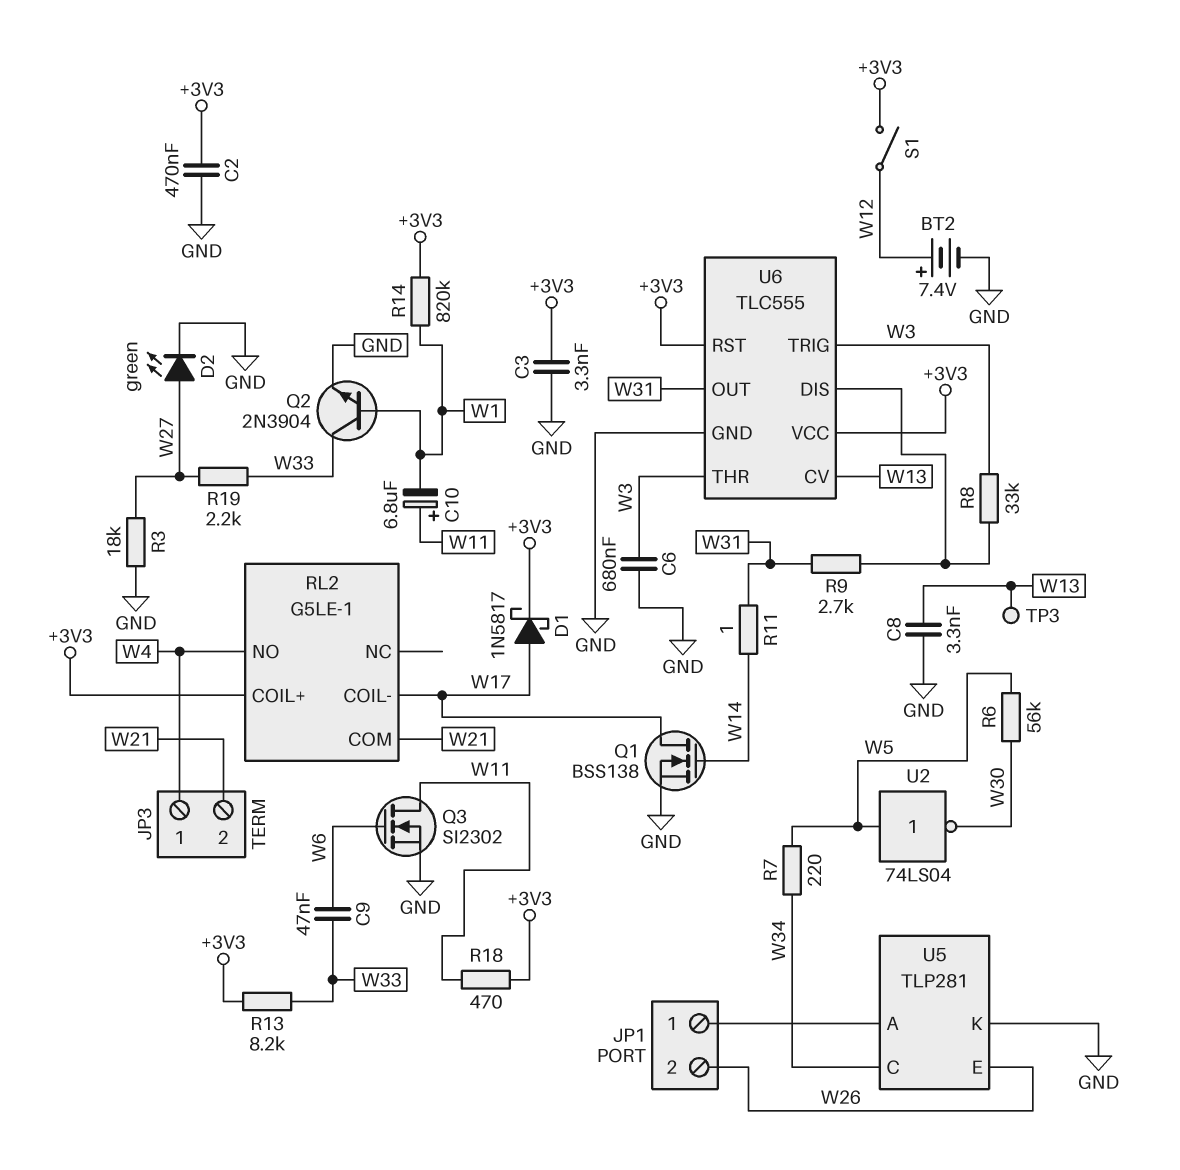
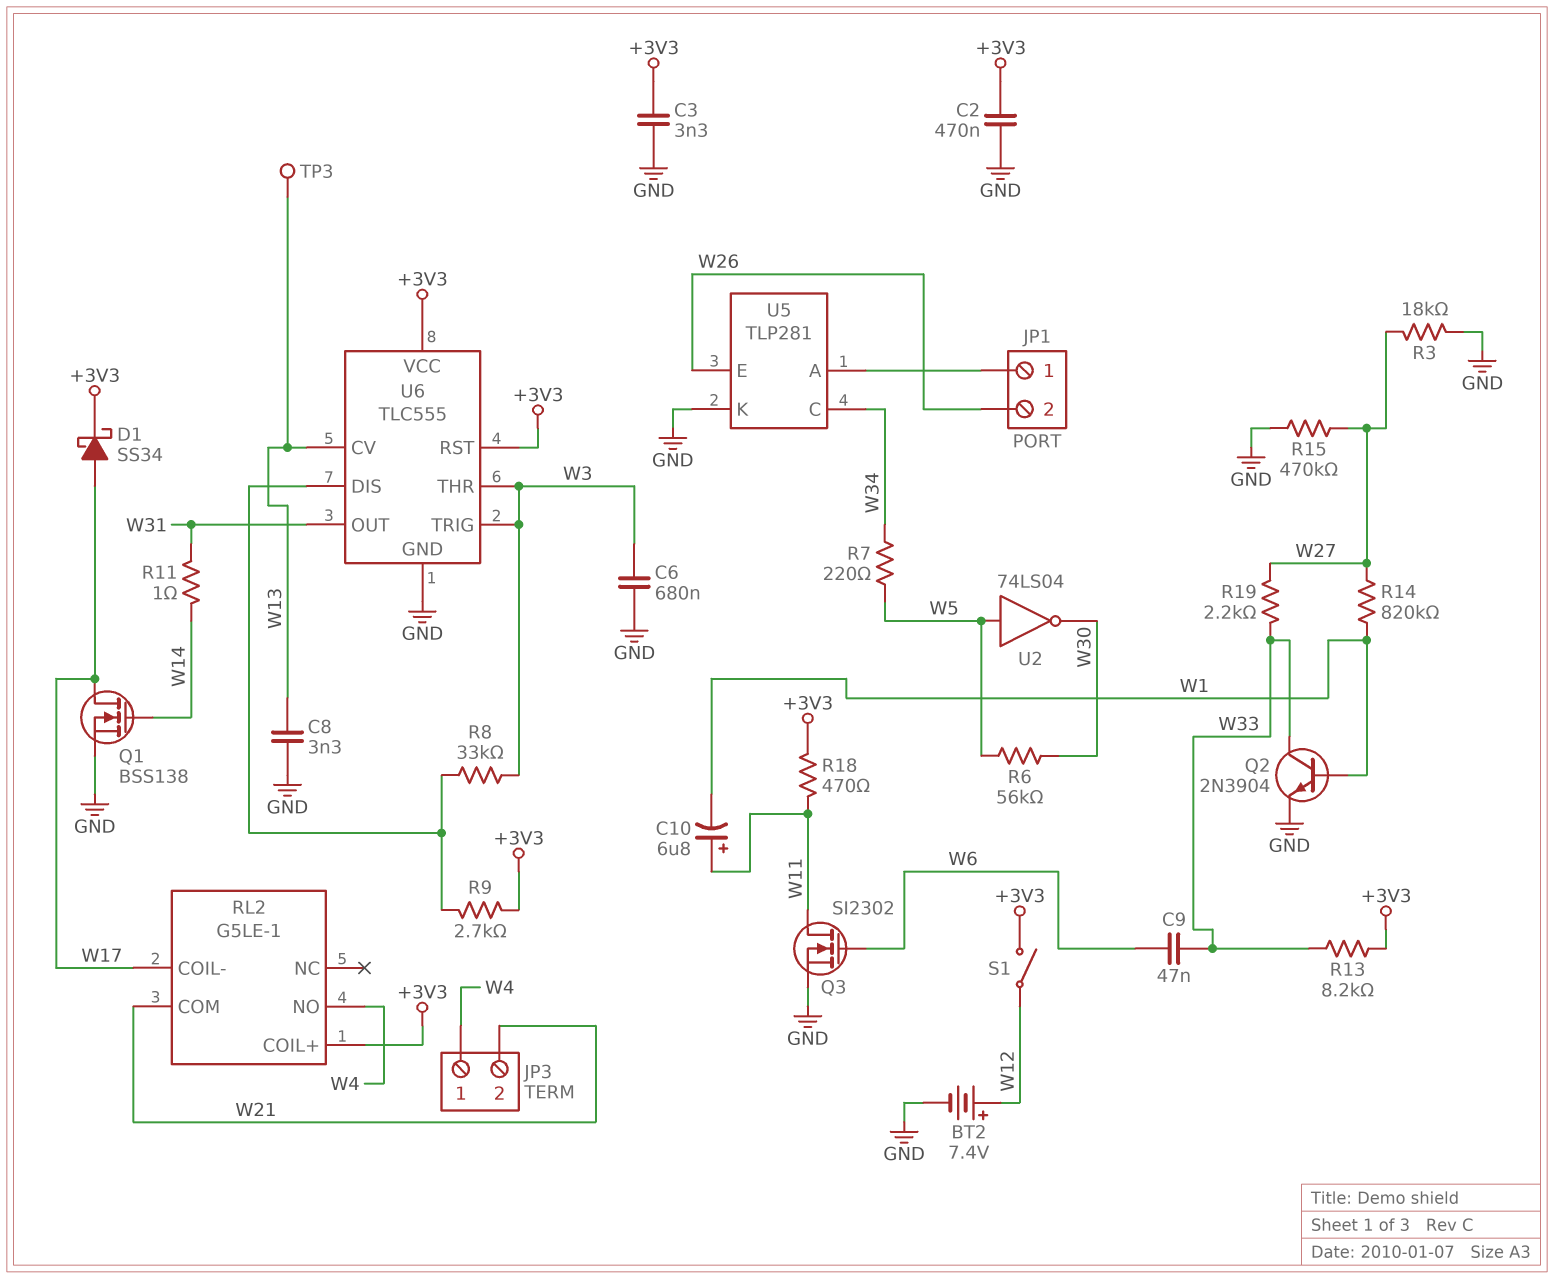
D1: schottky 1N5817 (A W17, K +3V3) -> schottky SS34 (A W17, K +3V3)
D2: LED green (A W27, K GND) -> none
R9: 2.7k (U6/DIS, W31) -> 2.7k (+3V3, U6/DIS)
R14: 820k (+3V3, W1) -> 820k (W1, W27)
R15: none -> 470k (GND, W27)

